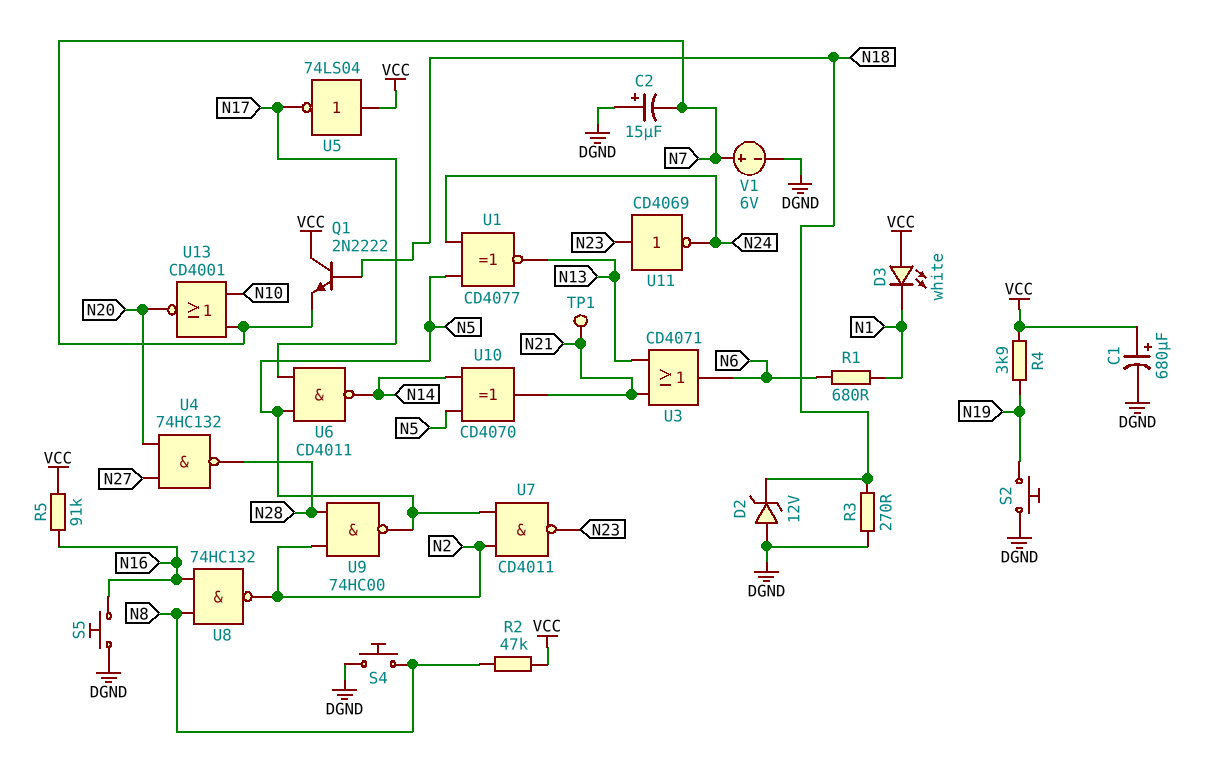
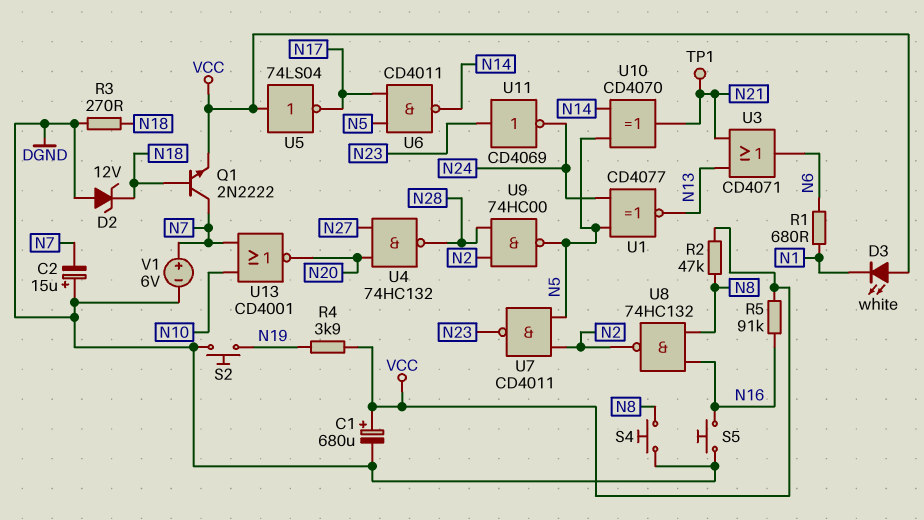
Q1: NPN 2N2222 (B N18, C VCC, E N7) -> NPN 2N2222 (B N18, C N7, E VCC)

